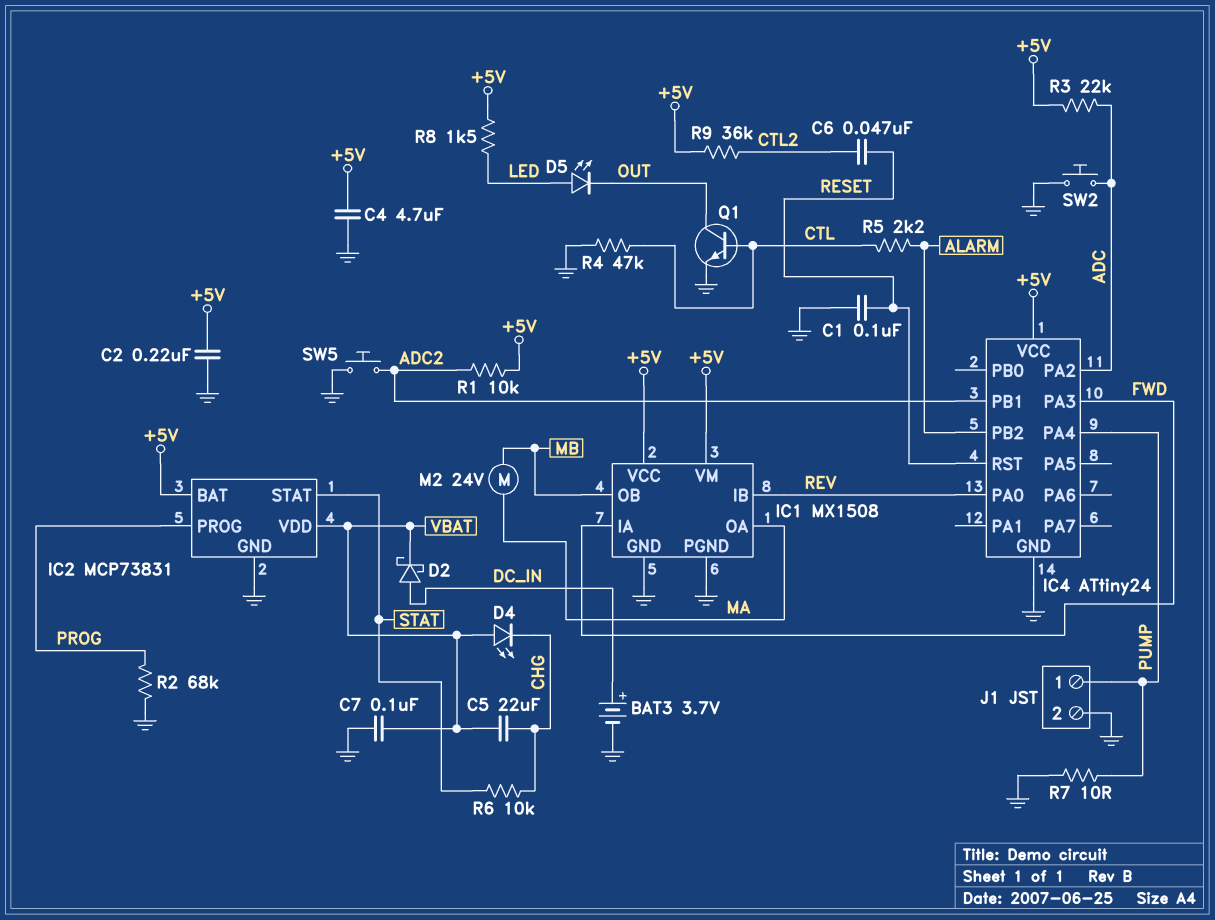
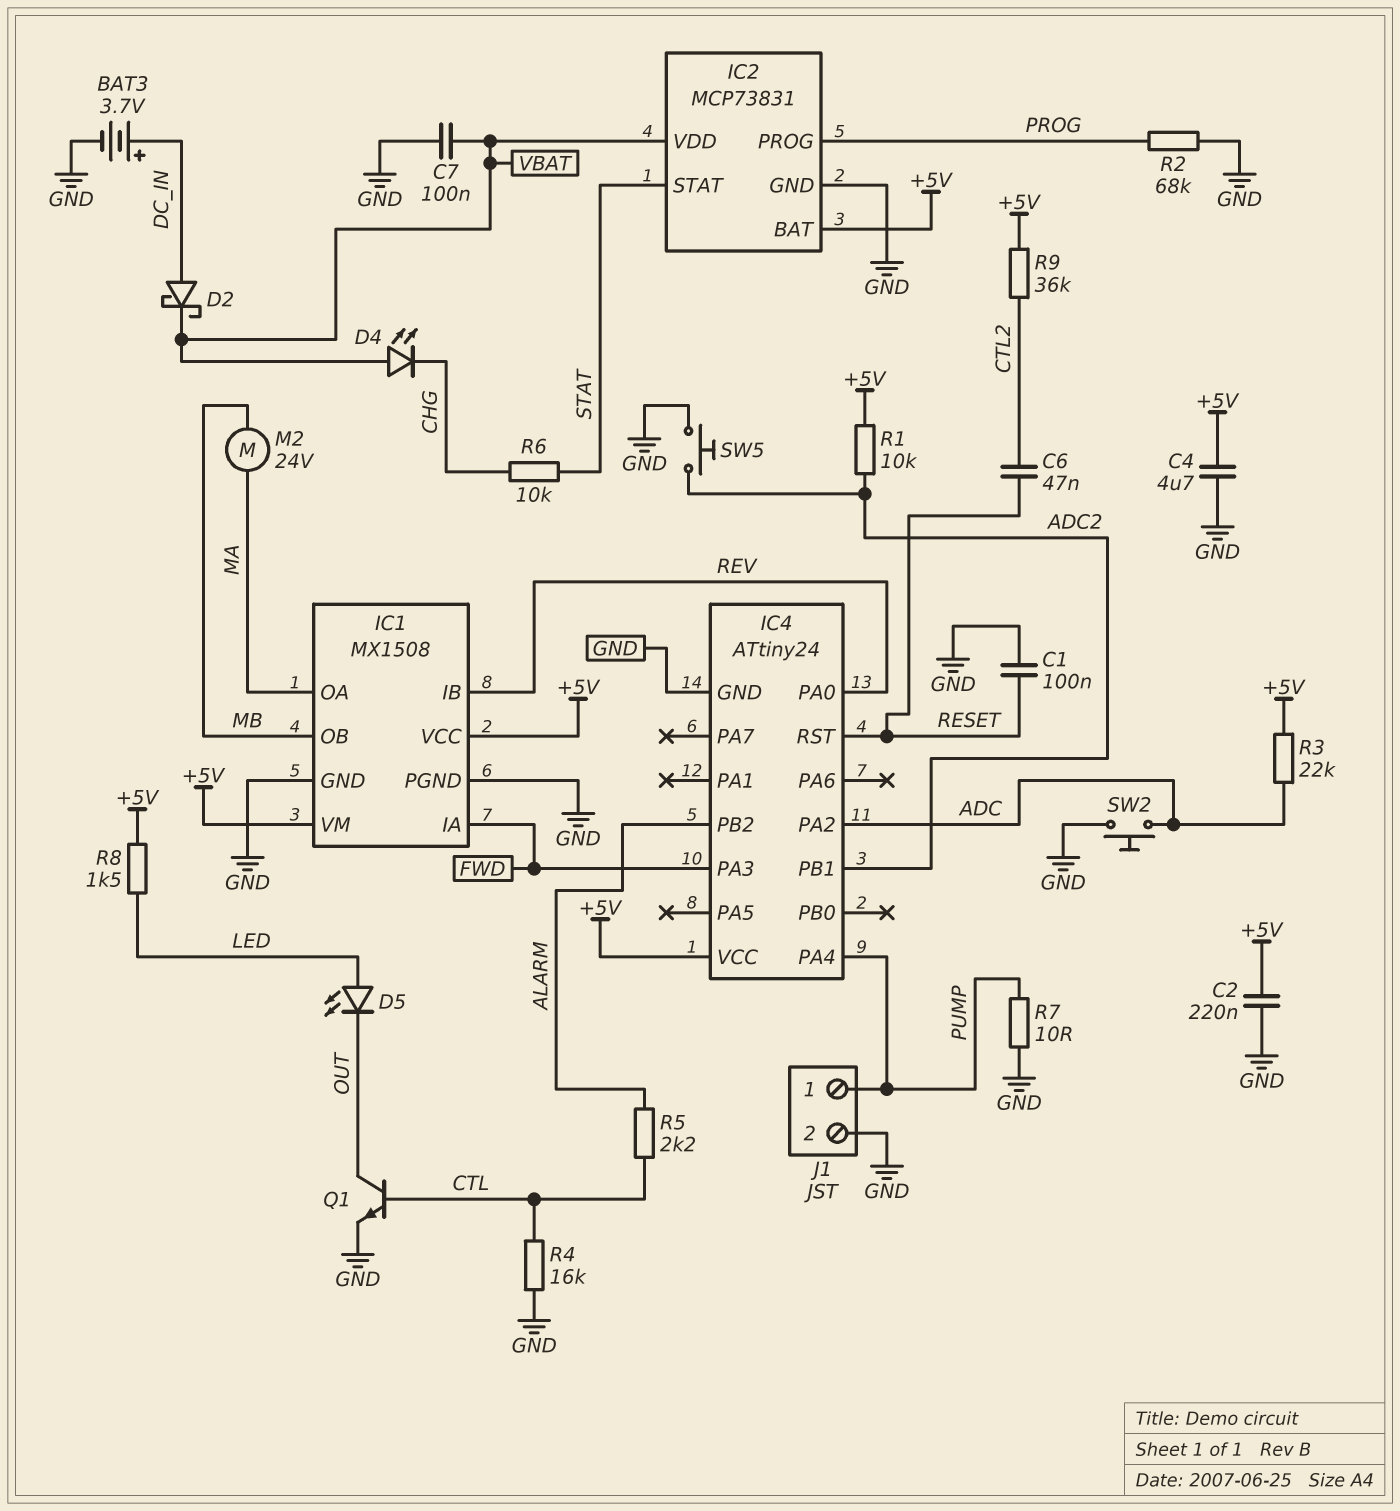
C5: 22uF (CHG, VBAT) -> none
R4: 47k (CTL, GND) -> 16k (CTL, GND)

